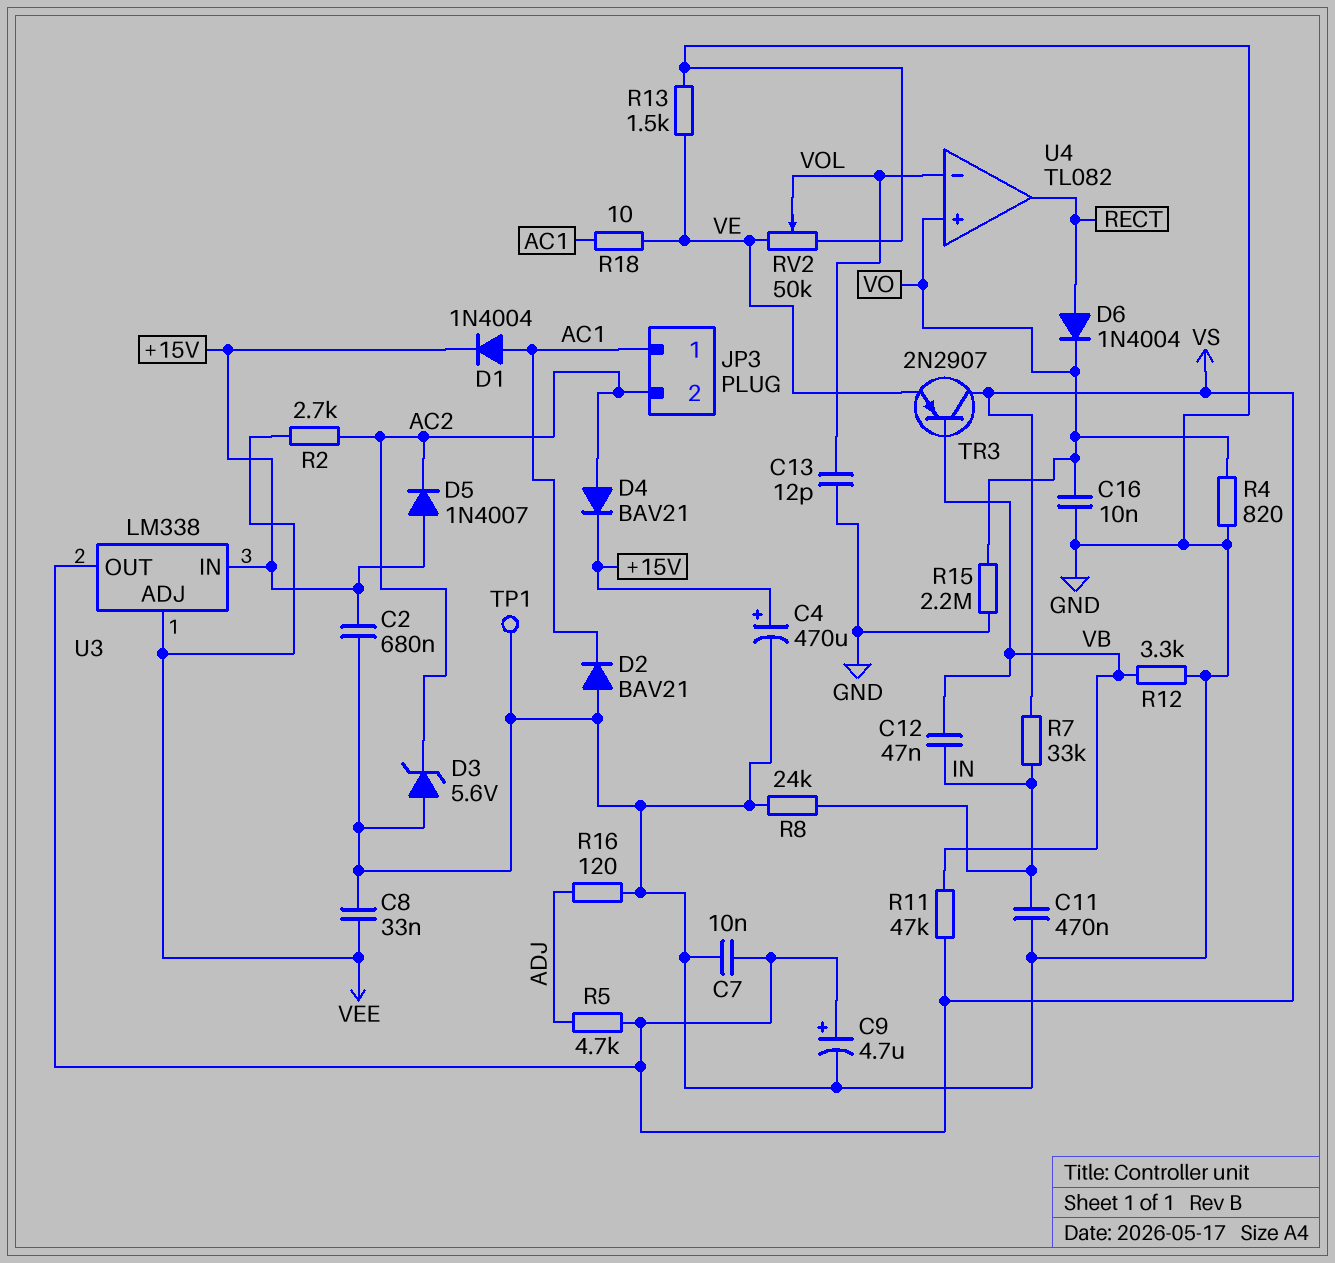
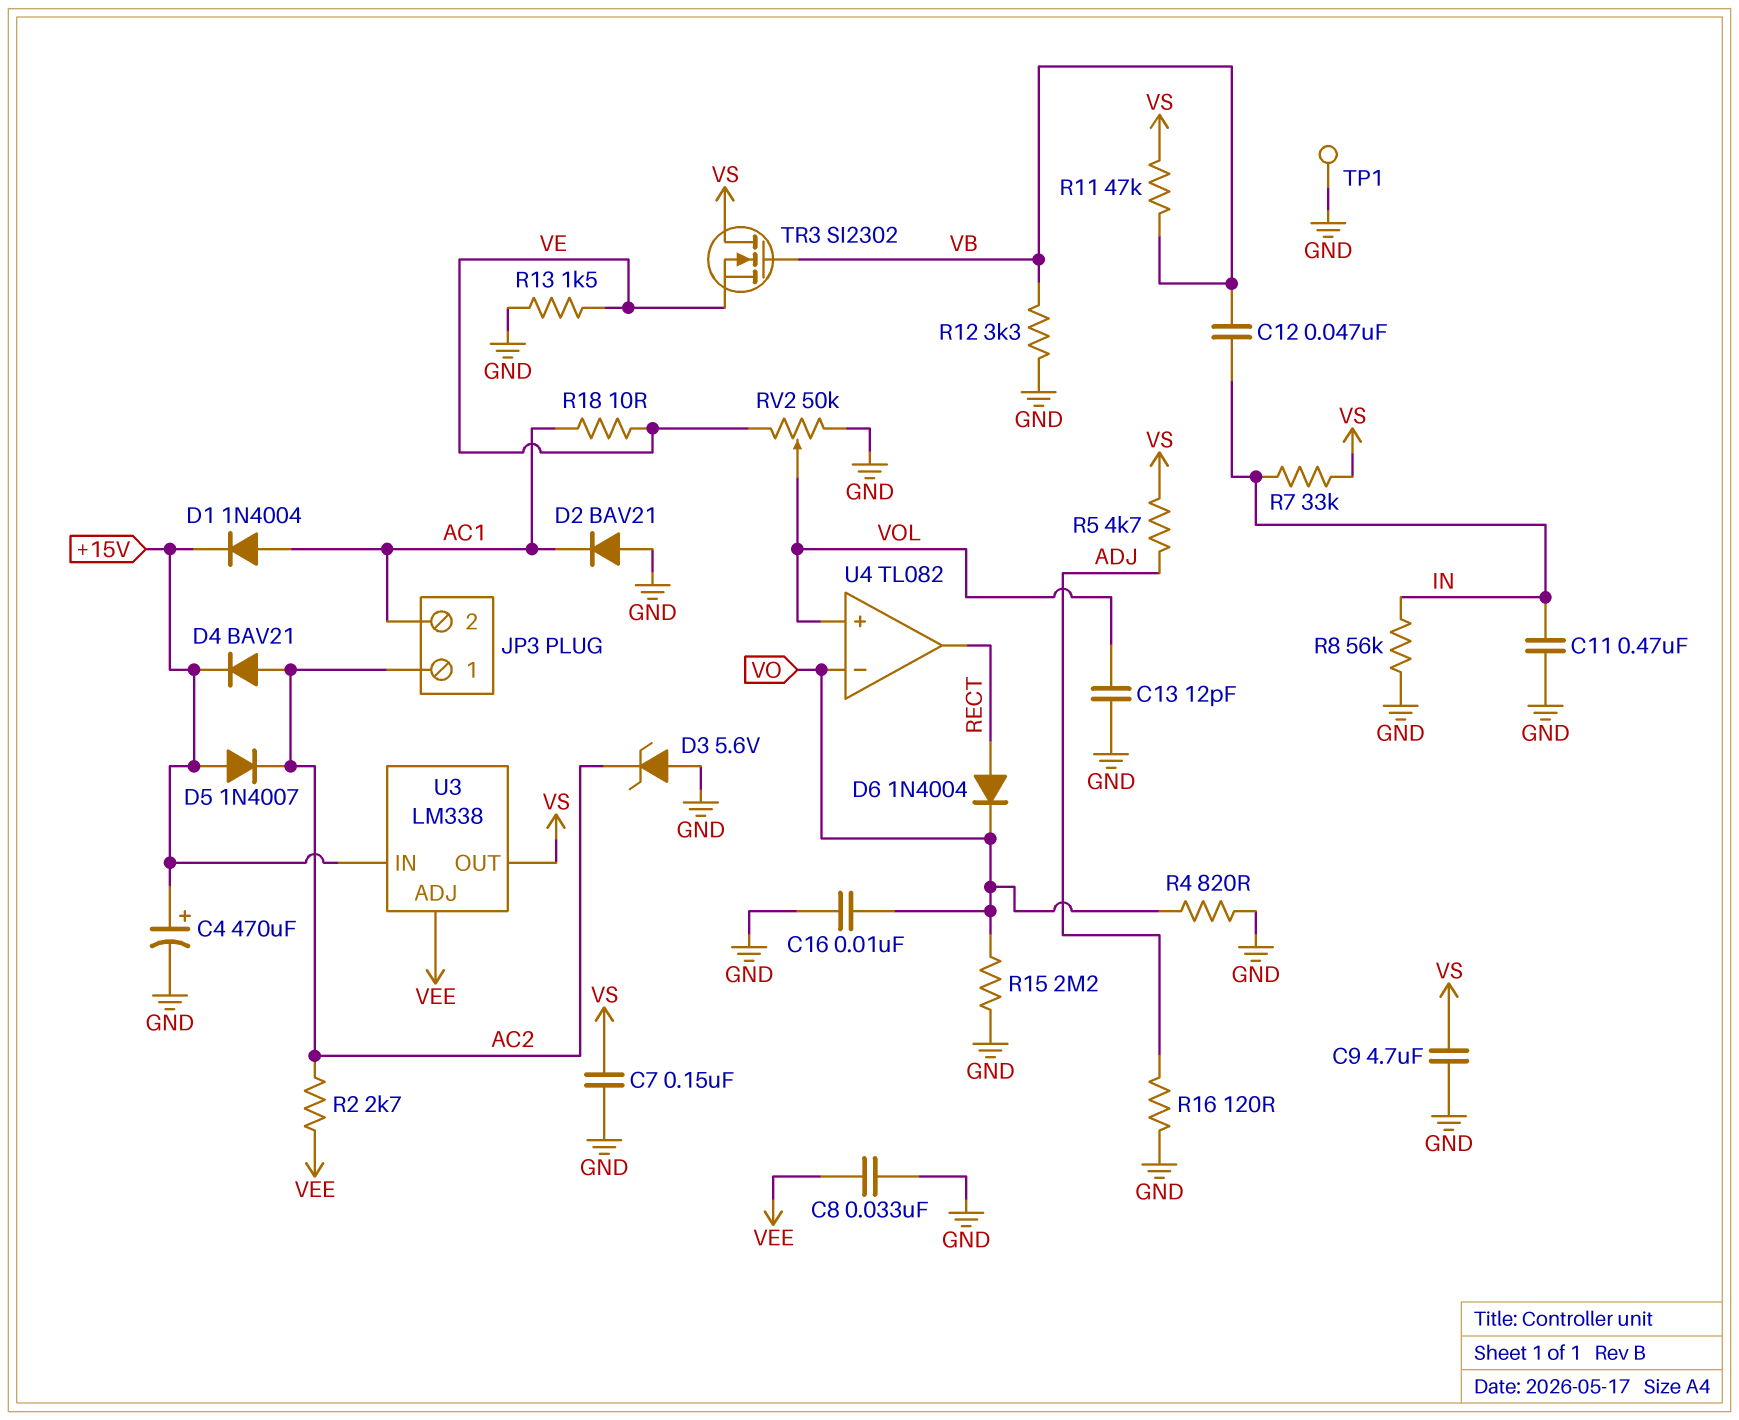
C2: 680nF (+15V, GND) -> none
C7: 10nF (GND, VS) -> 150nF (GND, VS)
C9: 4.7uF (plus VS, minus GND) -> 4.7uF (GND, VS)
JP3 pin 1: AC1 -> AC2
JP3 pin 2: AC2 -> AC1
R8: 24k (GND, IN) -> 56k (GND, IN)
TR3: PNP 2N2907 (B VB, C VS, E VE) -> NMOS SI2302 (G VB, D VS, S VE)
U4 pin in+: VO -> VOL
U4 pin in-: VOL -> VO

